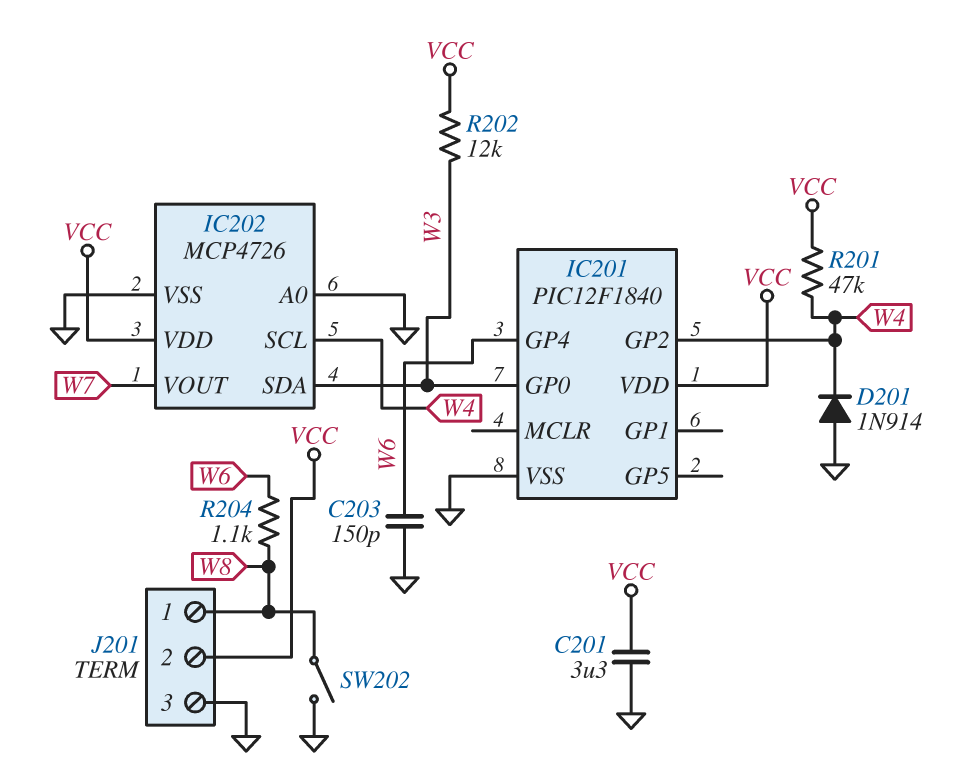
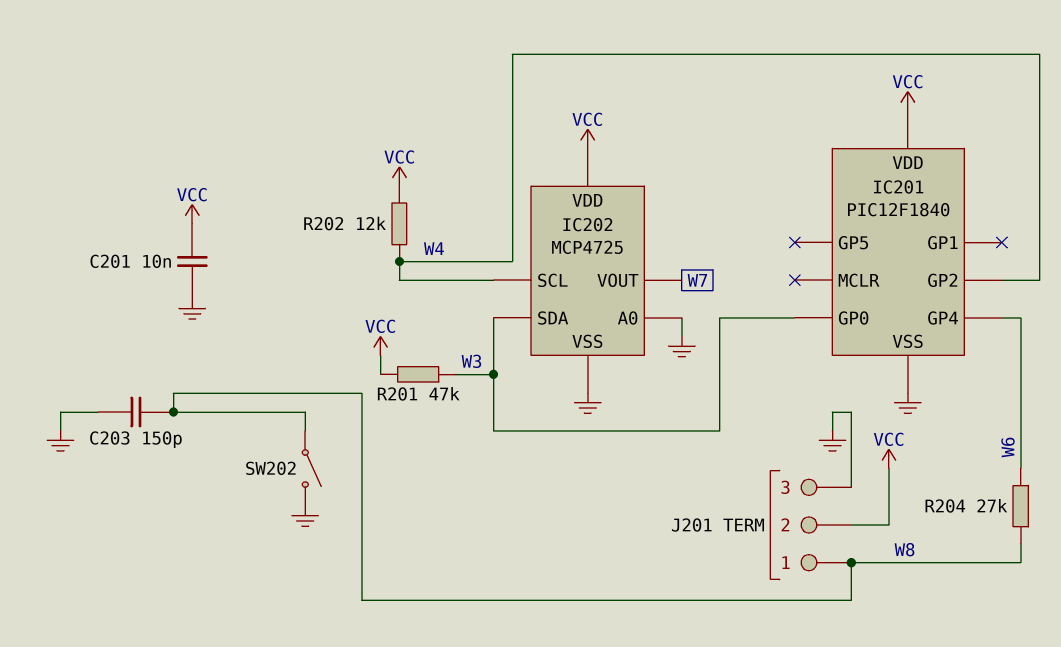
C201: 3.3uF (GND, VCC) -> 10nF (GND, VCC)
C203: 150pF (GND, W6) -> 150pF (GND, W8)
D201: diode 1N914 (A GND, K W4) -> none
IC202: MCP4726 -> MCP4725
R201: 47k (VCC, W4) -> 47k (VCC, W3)
R202: 12k (VCC, W3) -> 12k (VCC, W4)
R204: 1.1k (W6, W8) -> 27k (W6, W8)

